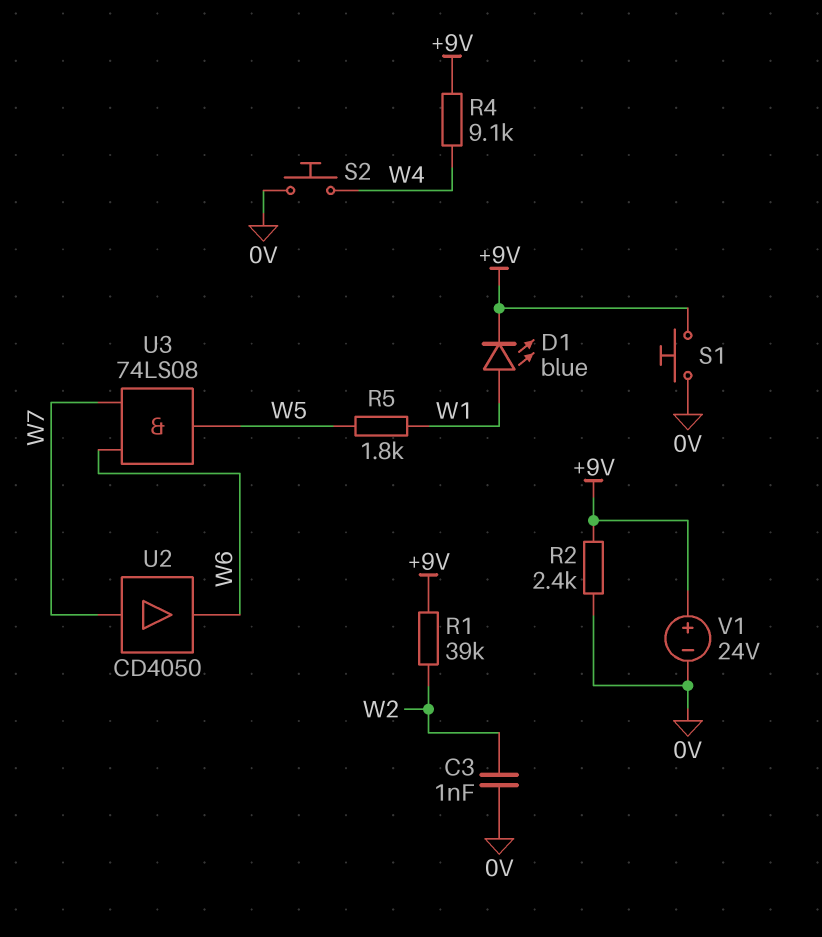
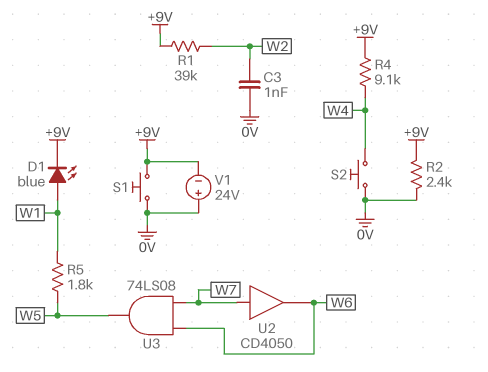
V1: 24V (plus +9V, minus 0V) -> 24V (plus 0V, minus +9V)

